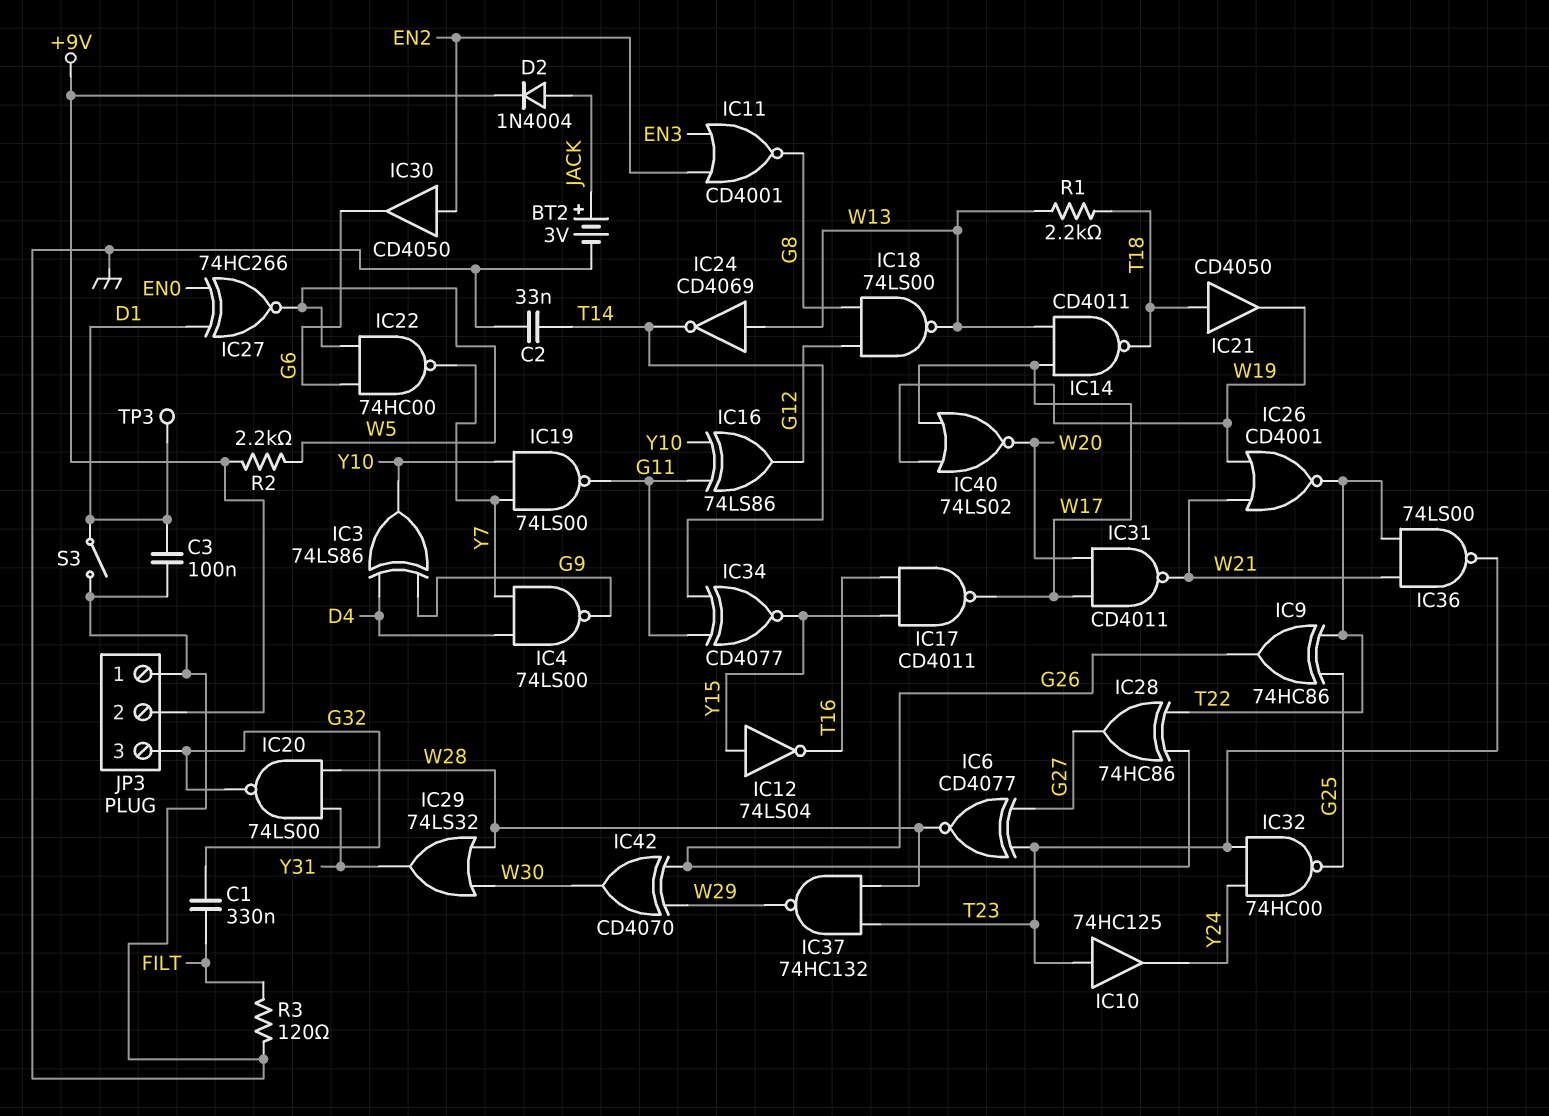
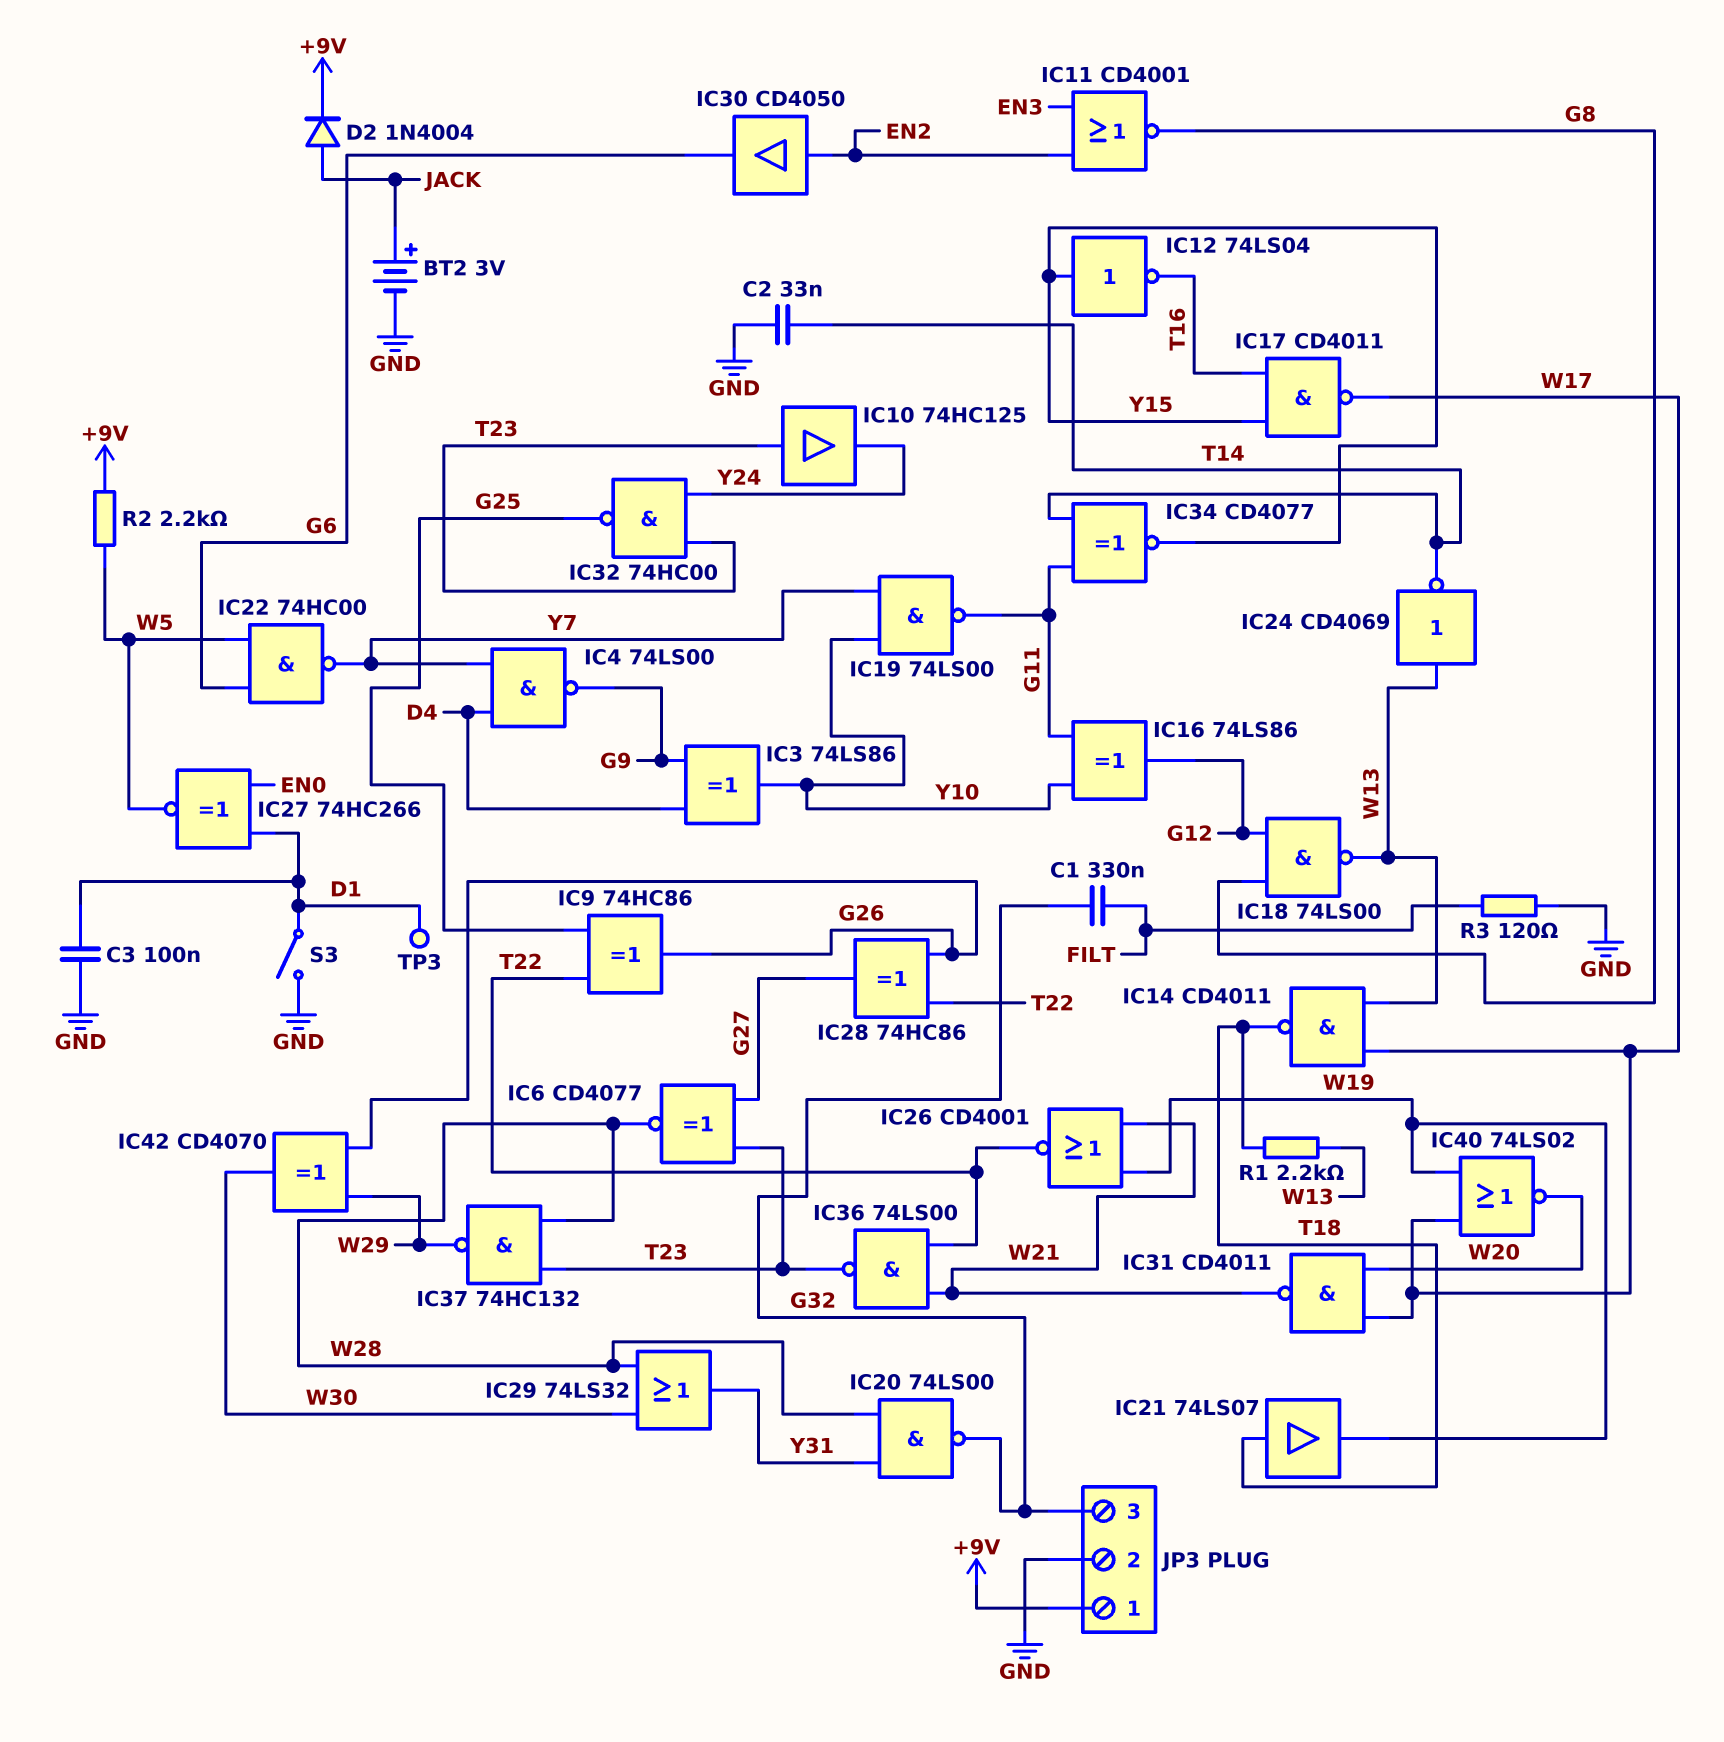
IC21: buffer CD4050 (in T18, out W19) -> buffer 74LS07 (in T18, out W19)
JP3 pin 1: GND -> +9V
JP3 pin 2: +9V -> GND

